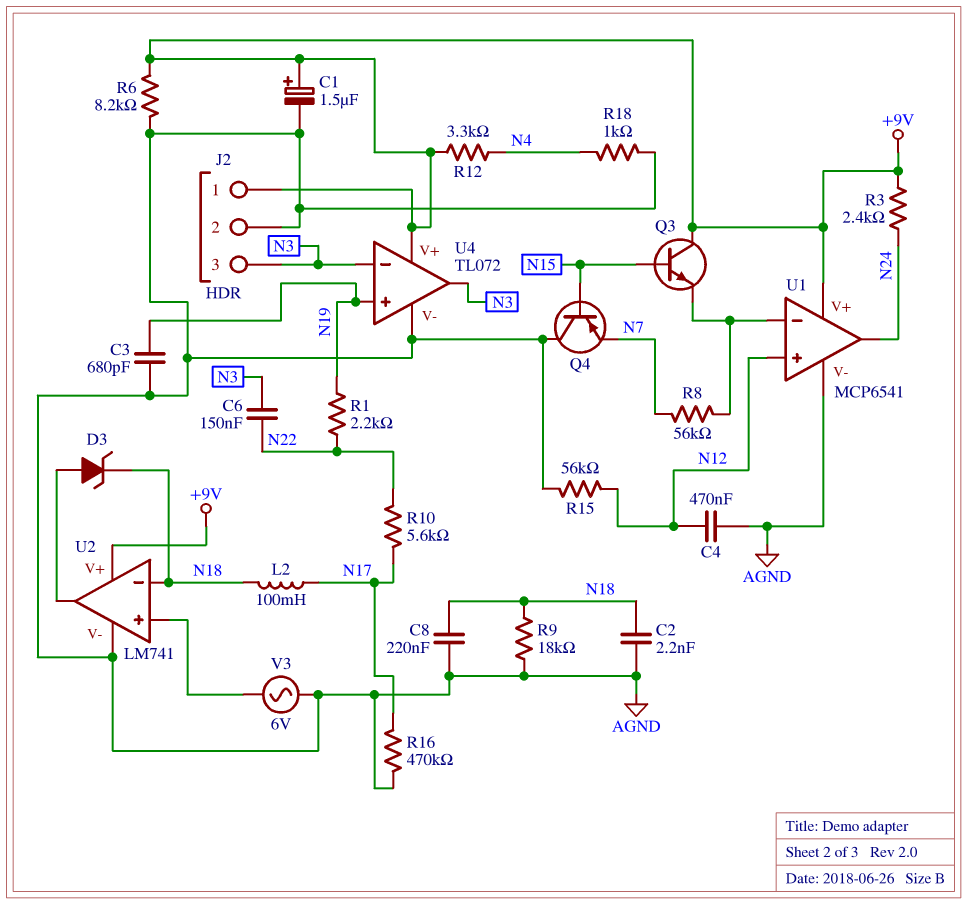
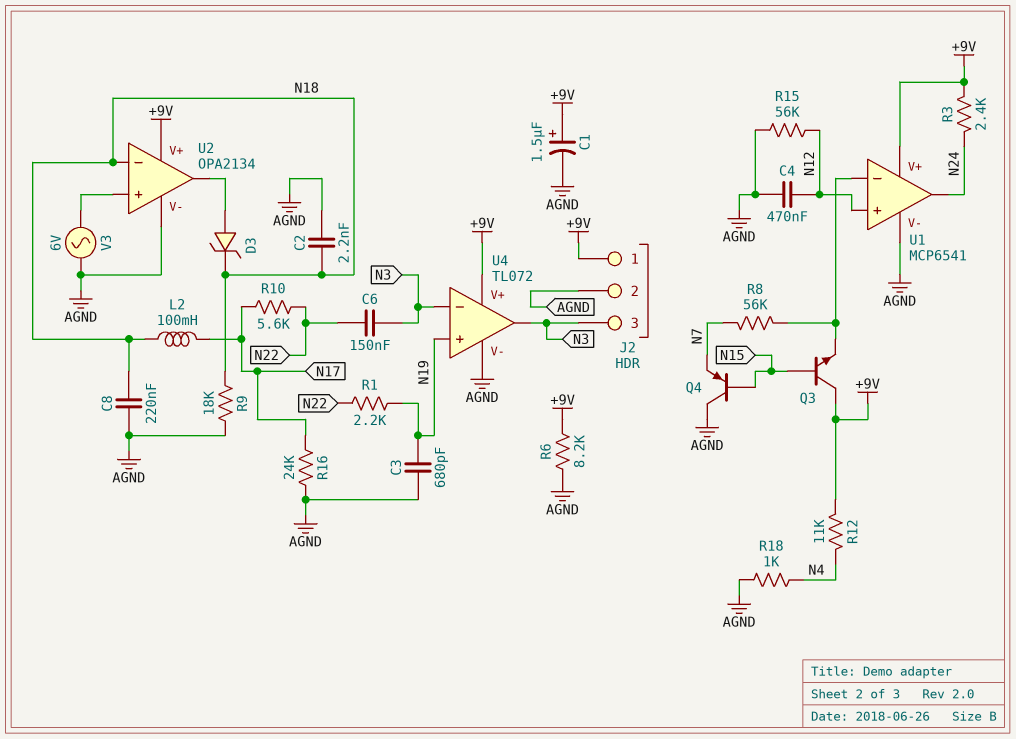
R12: 3.3k (+9V, N4) -> 11k (+9V, N4)
R16: 470k (AGND, N17) -> 24k (AGND, N17)
U2: LM741 -> OPA2134

